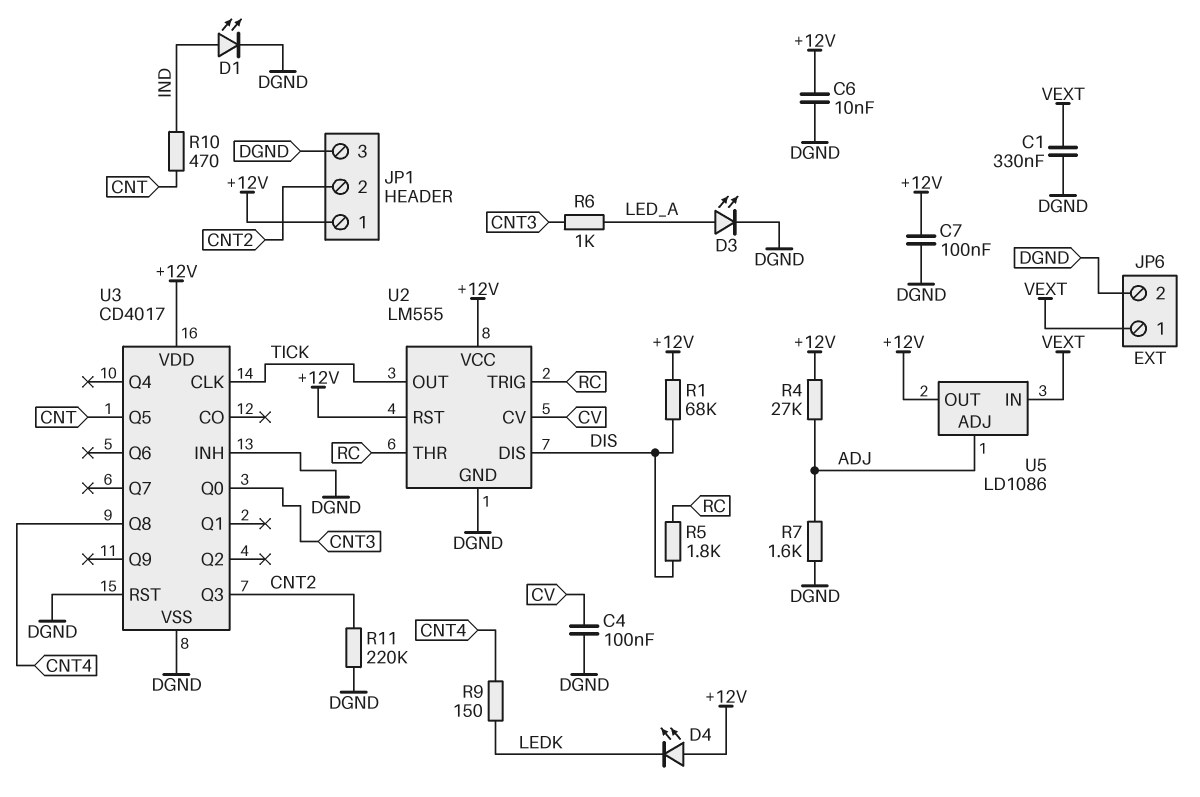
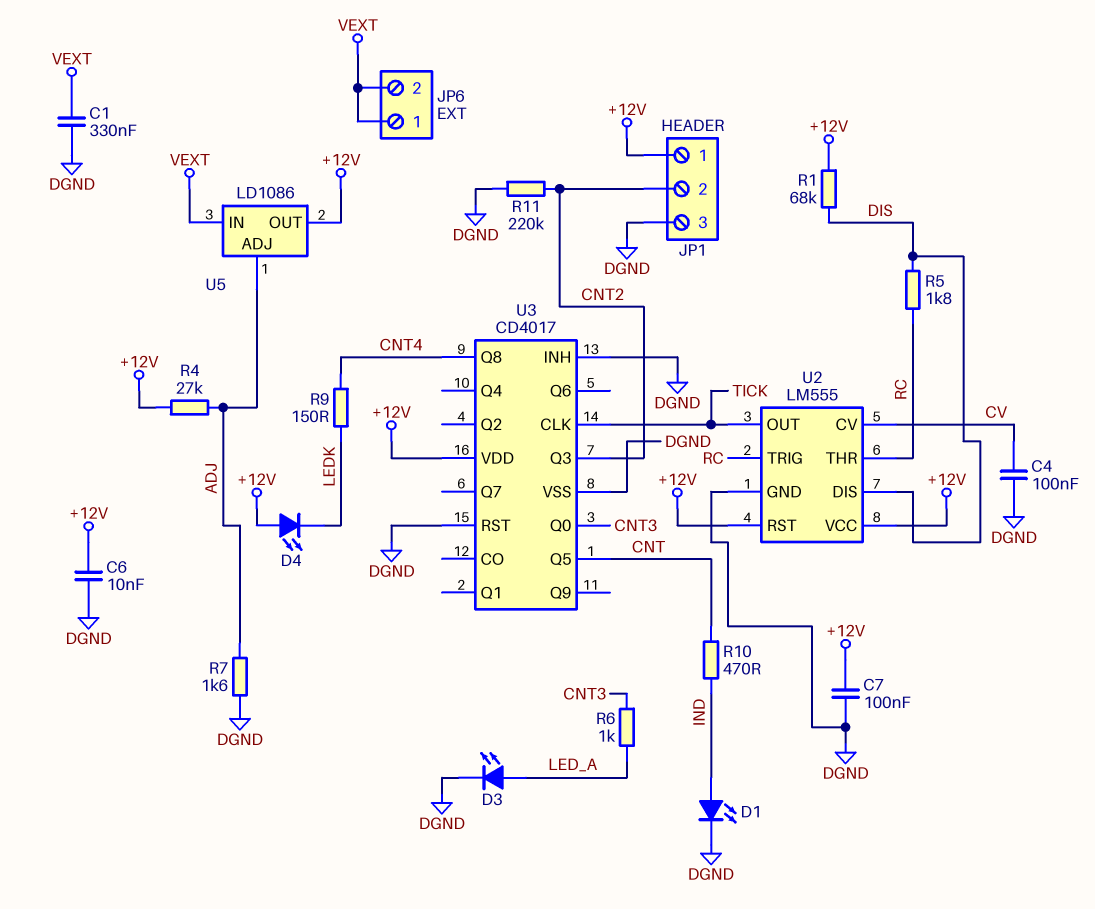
JP6 pin 2: DGND -> VEXT

